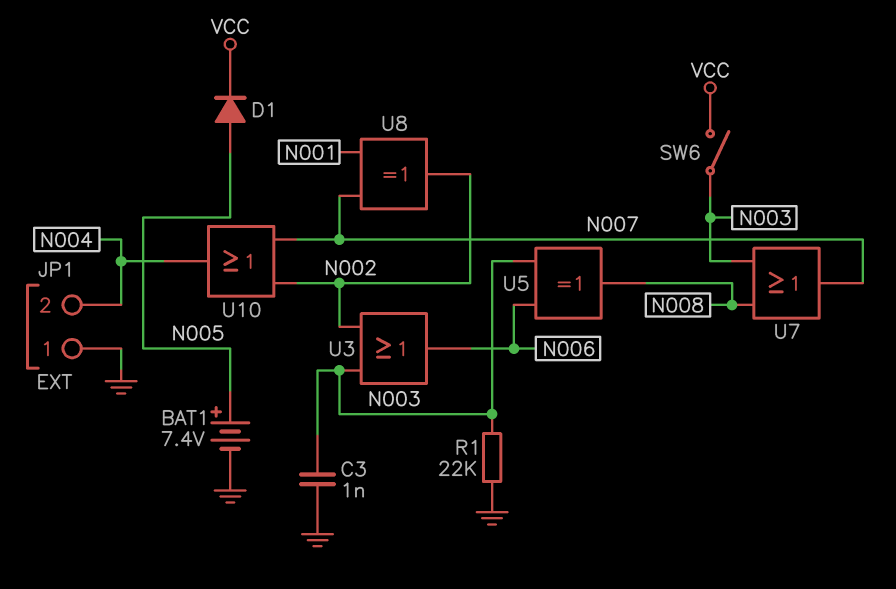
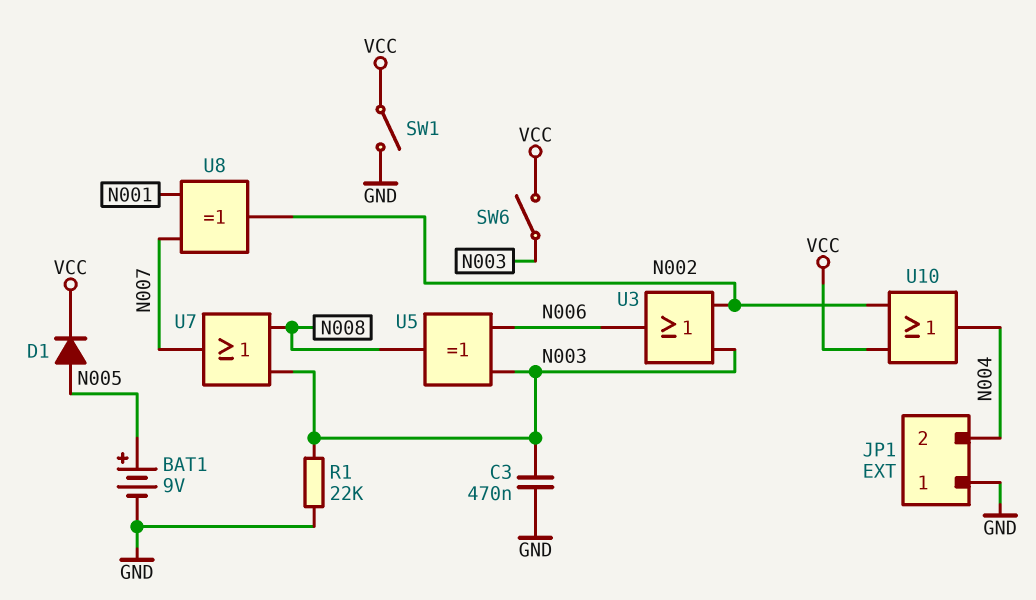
BAT1: 7.4V (plus N005, minus GND) -> 9V (plus N005, minus GND)
C3: 1nF (GND, N003) -> 470nF (GND, N003)
SW1: none -> switch (GND, VCC)
U10: OR (in N002, in N007, out N004) -> OR (in N002, in VCC, out N004)

